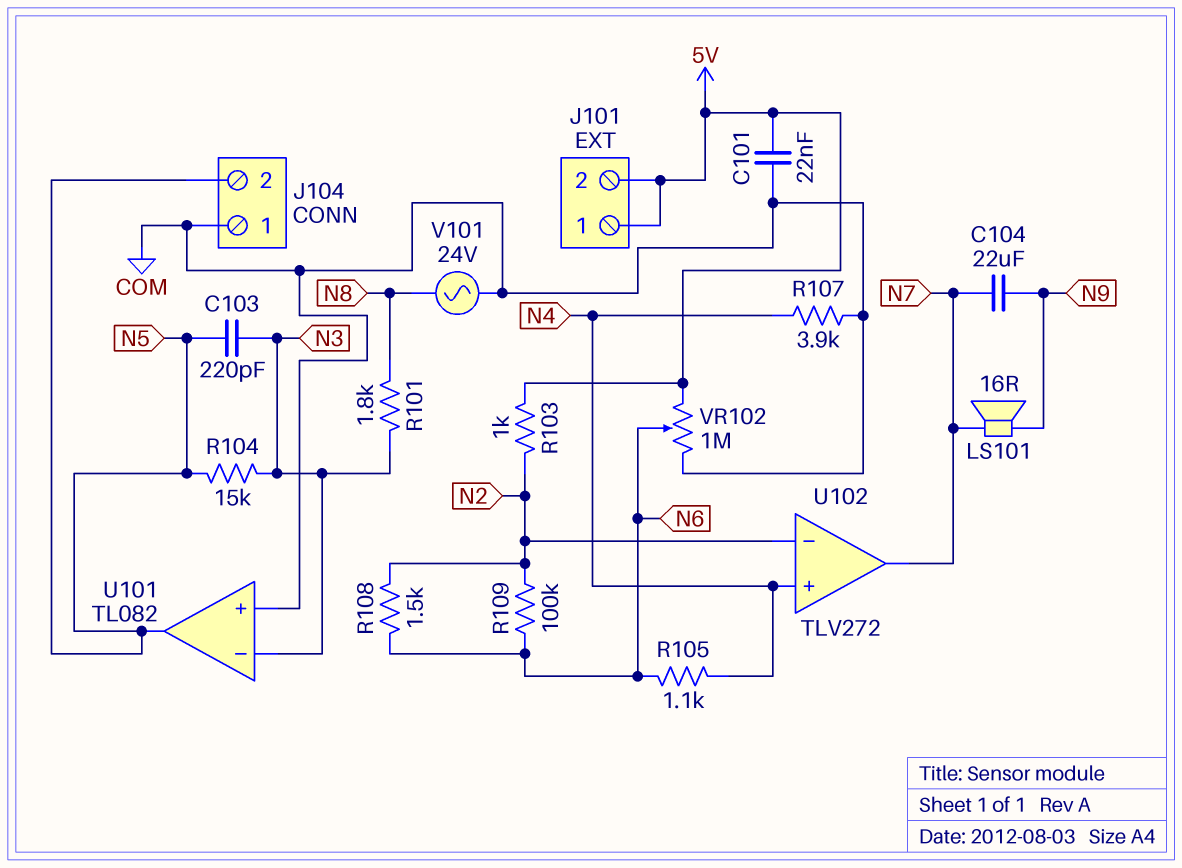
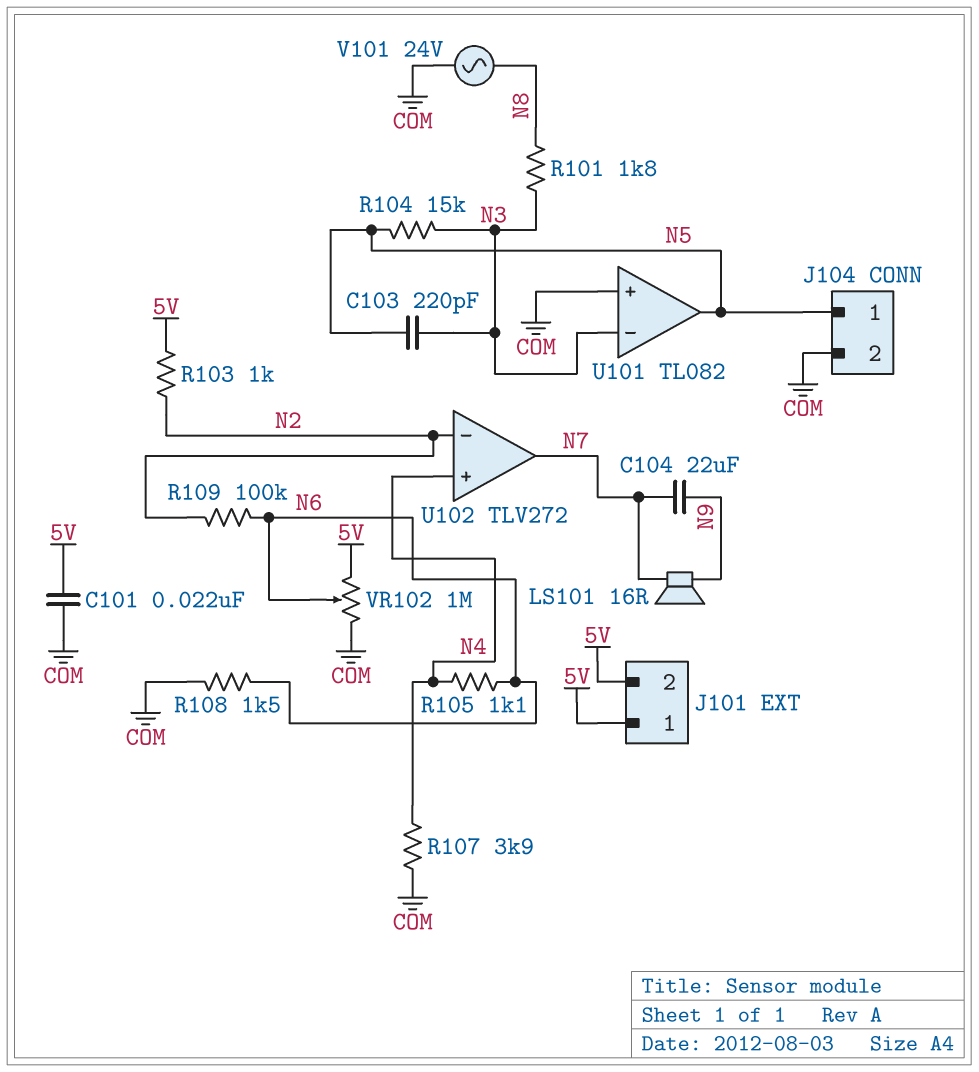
J104 pin 1: COM -> N5
J104 pin 2: N5 -> COM
R108: 1.5k (N2, N6) -> 1.5k (COM, N6)

